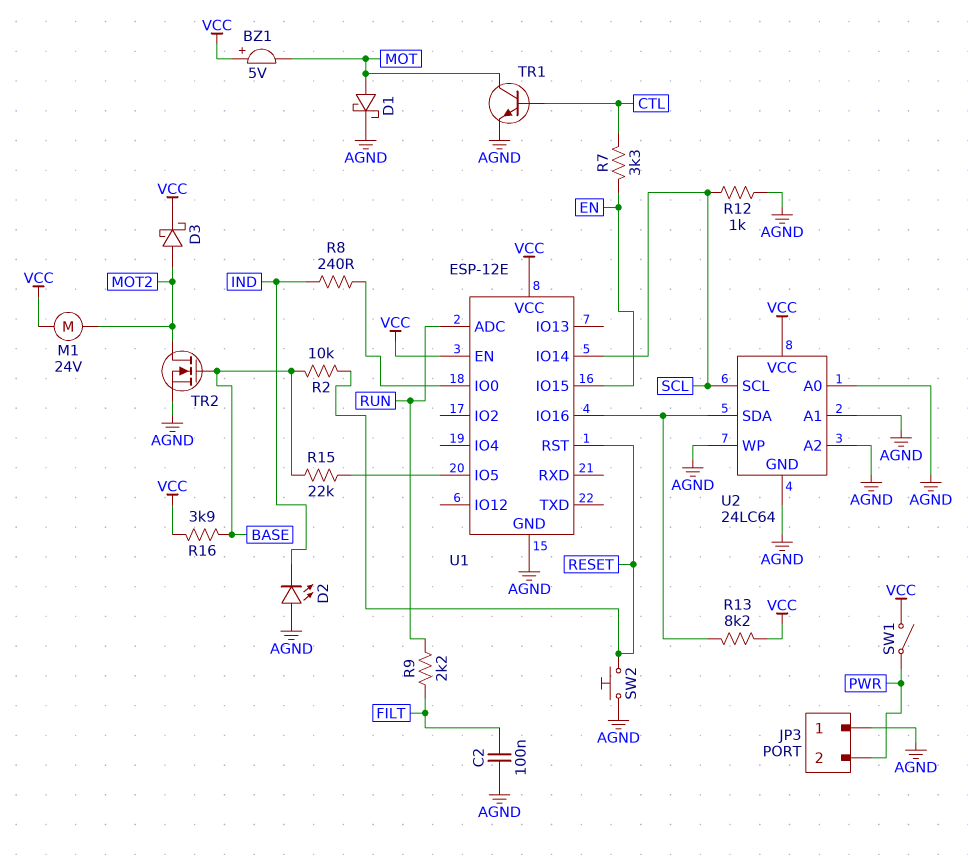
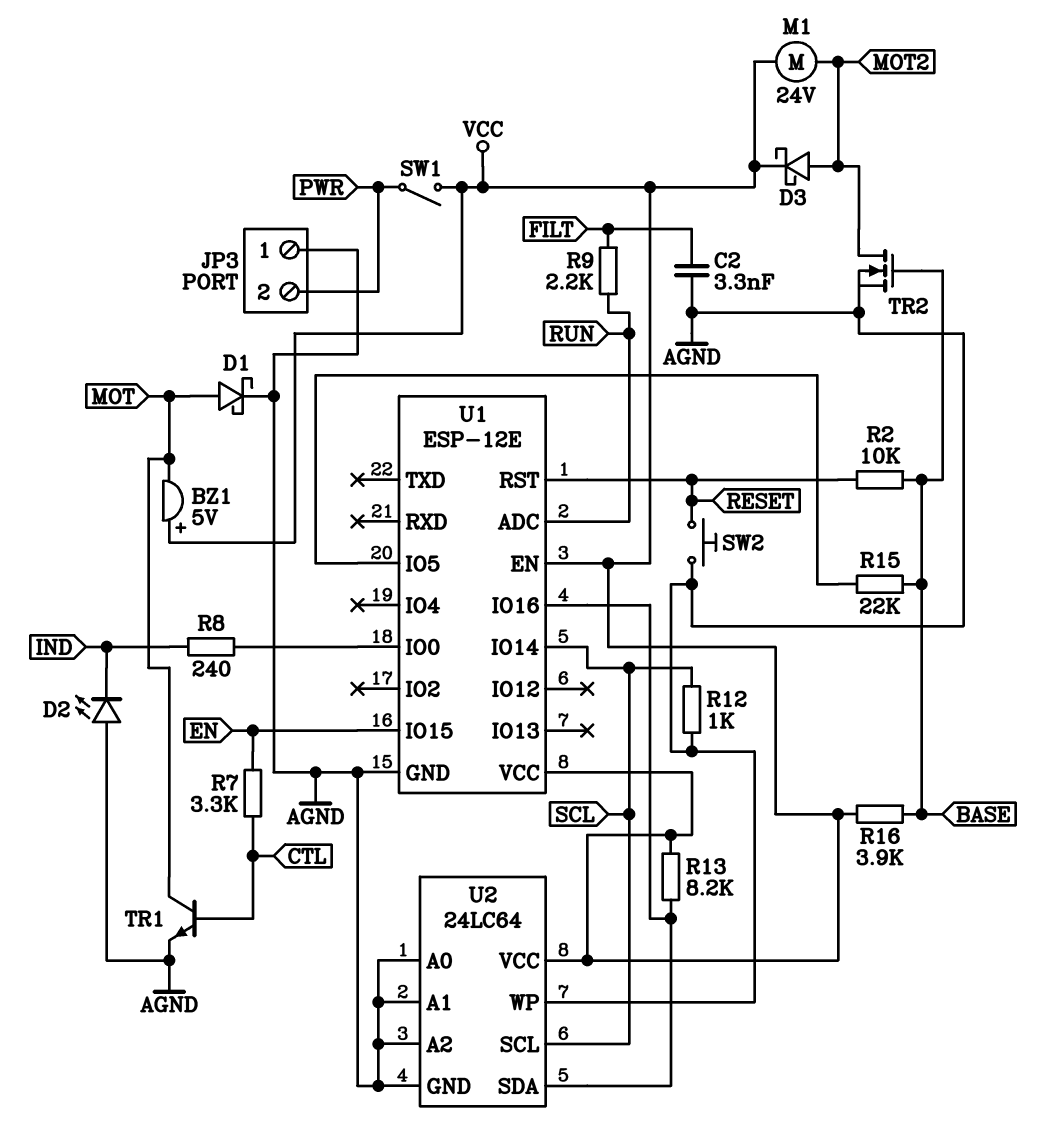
C2: 100nF (AGND, FILT) -> 3.3nF (AGND, FILT)

